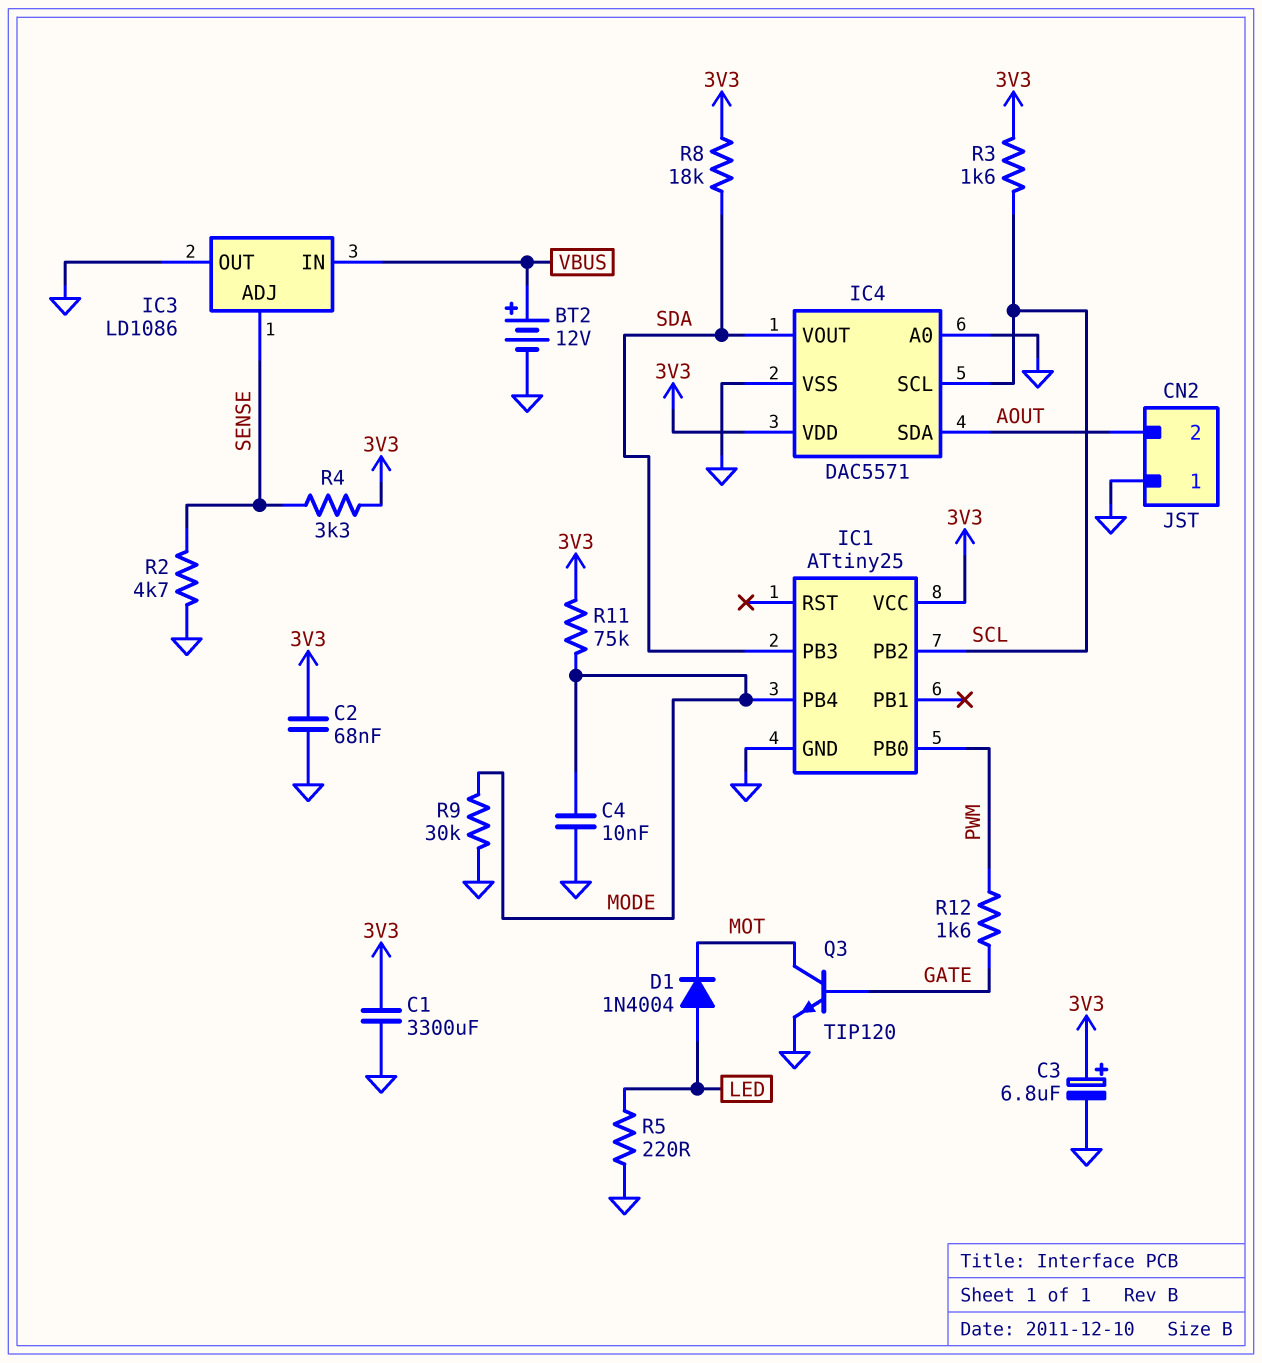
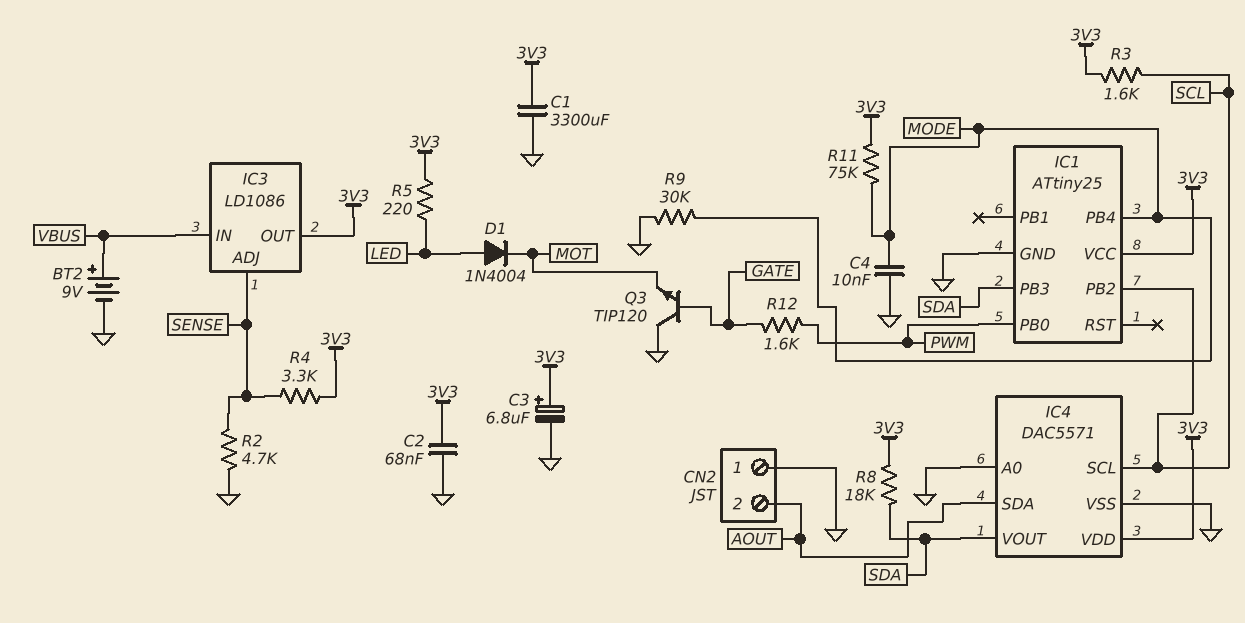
BT2: 12V (plus VBUS, minus GND) -> 9V (plus VBUS, minus GND)
IC3 pin OUT: GND -> 3V3
Q3: NPN TIP120 (B GATE, C MOT, E GND) -> NPN TIP120 (B GATE, C GND, E MOT)
R5: 220 (GND, LED) -> 220 (3V3, LED)

